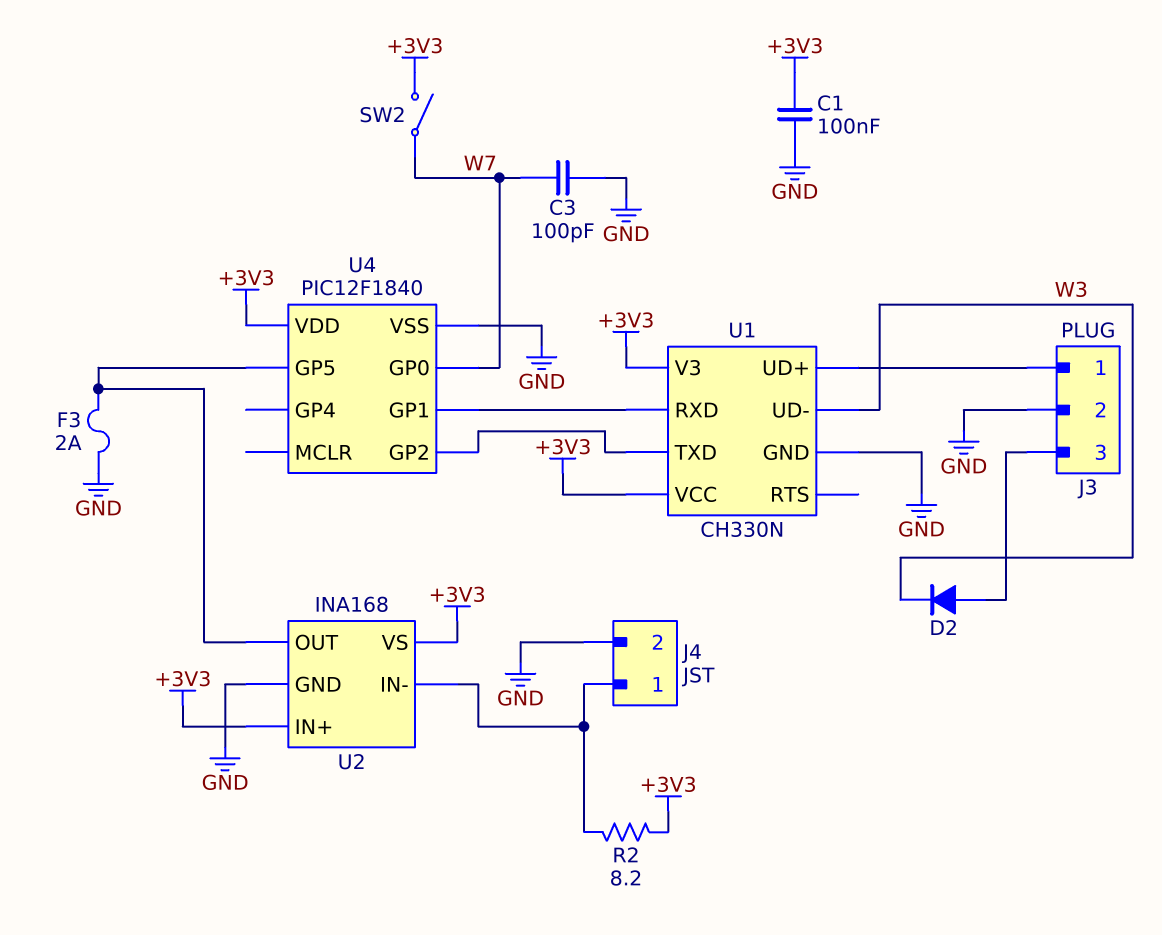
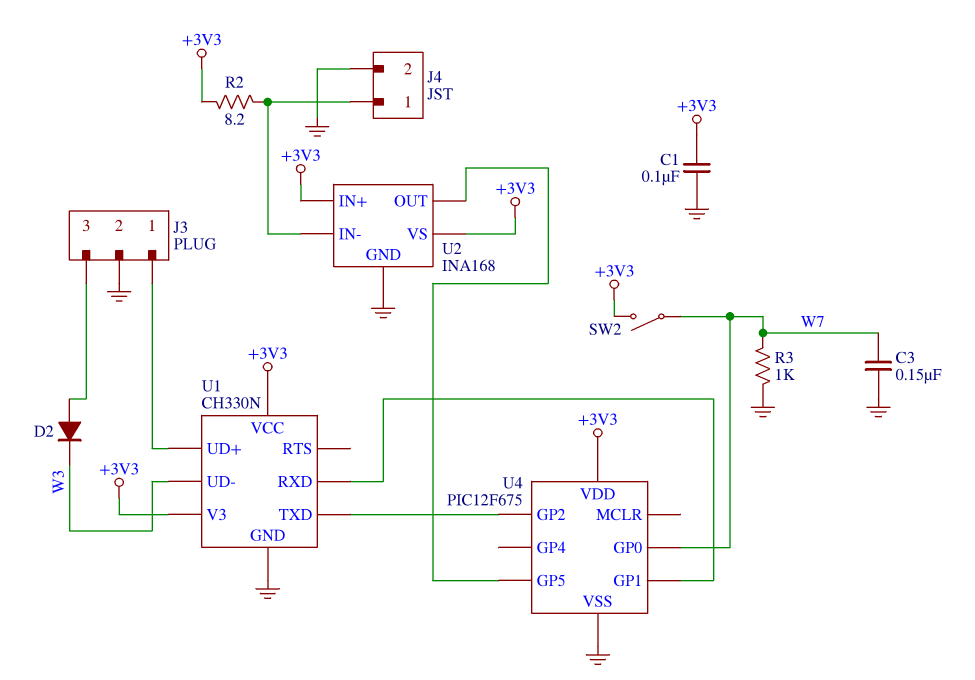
C3: 100pF (GND, W7) -> 150nF (GND, W7)
F3: 2A (GND, U2/OUT) -> none
R3: none -> 1k (GND, W7)
U4: PIC12F1840 -> PIC12F675

